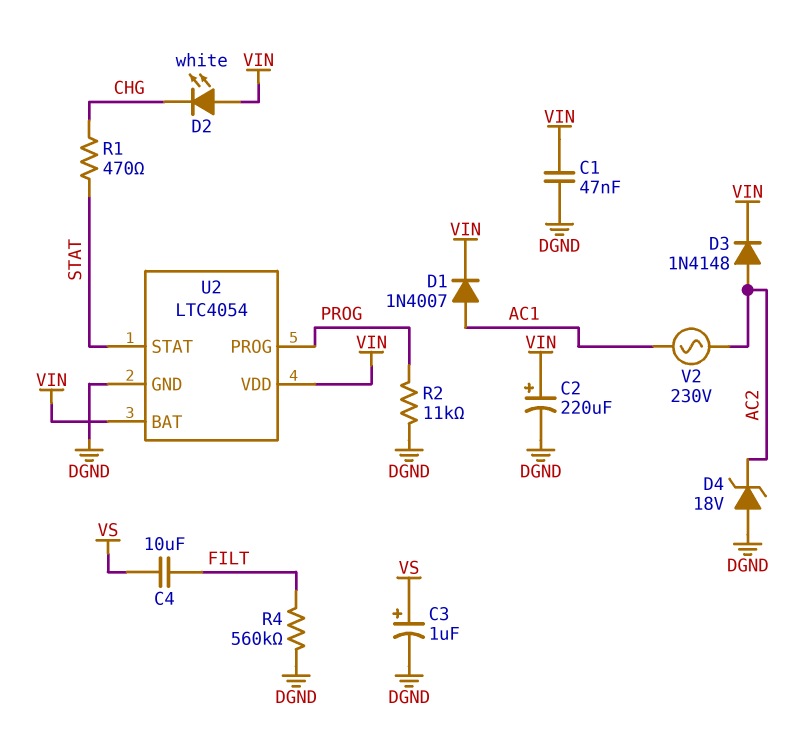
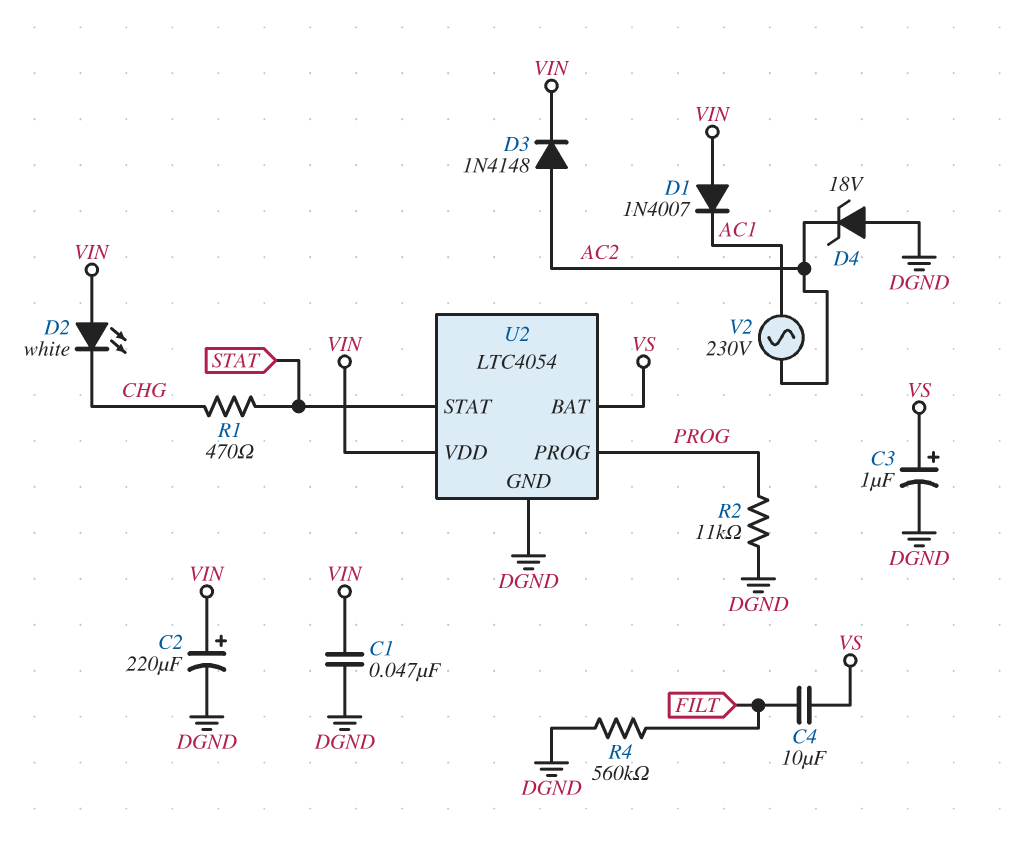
D1: diode 1N4007 (A AC1, K VIN) -> diode 1N4007 (A VIN, K AC1)
U2 pin BAT: VIN -> VS

